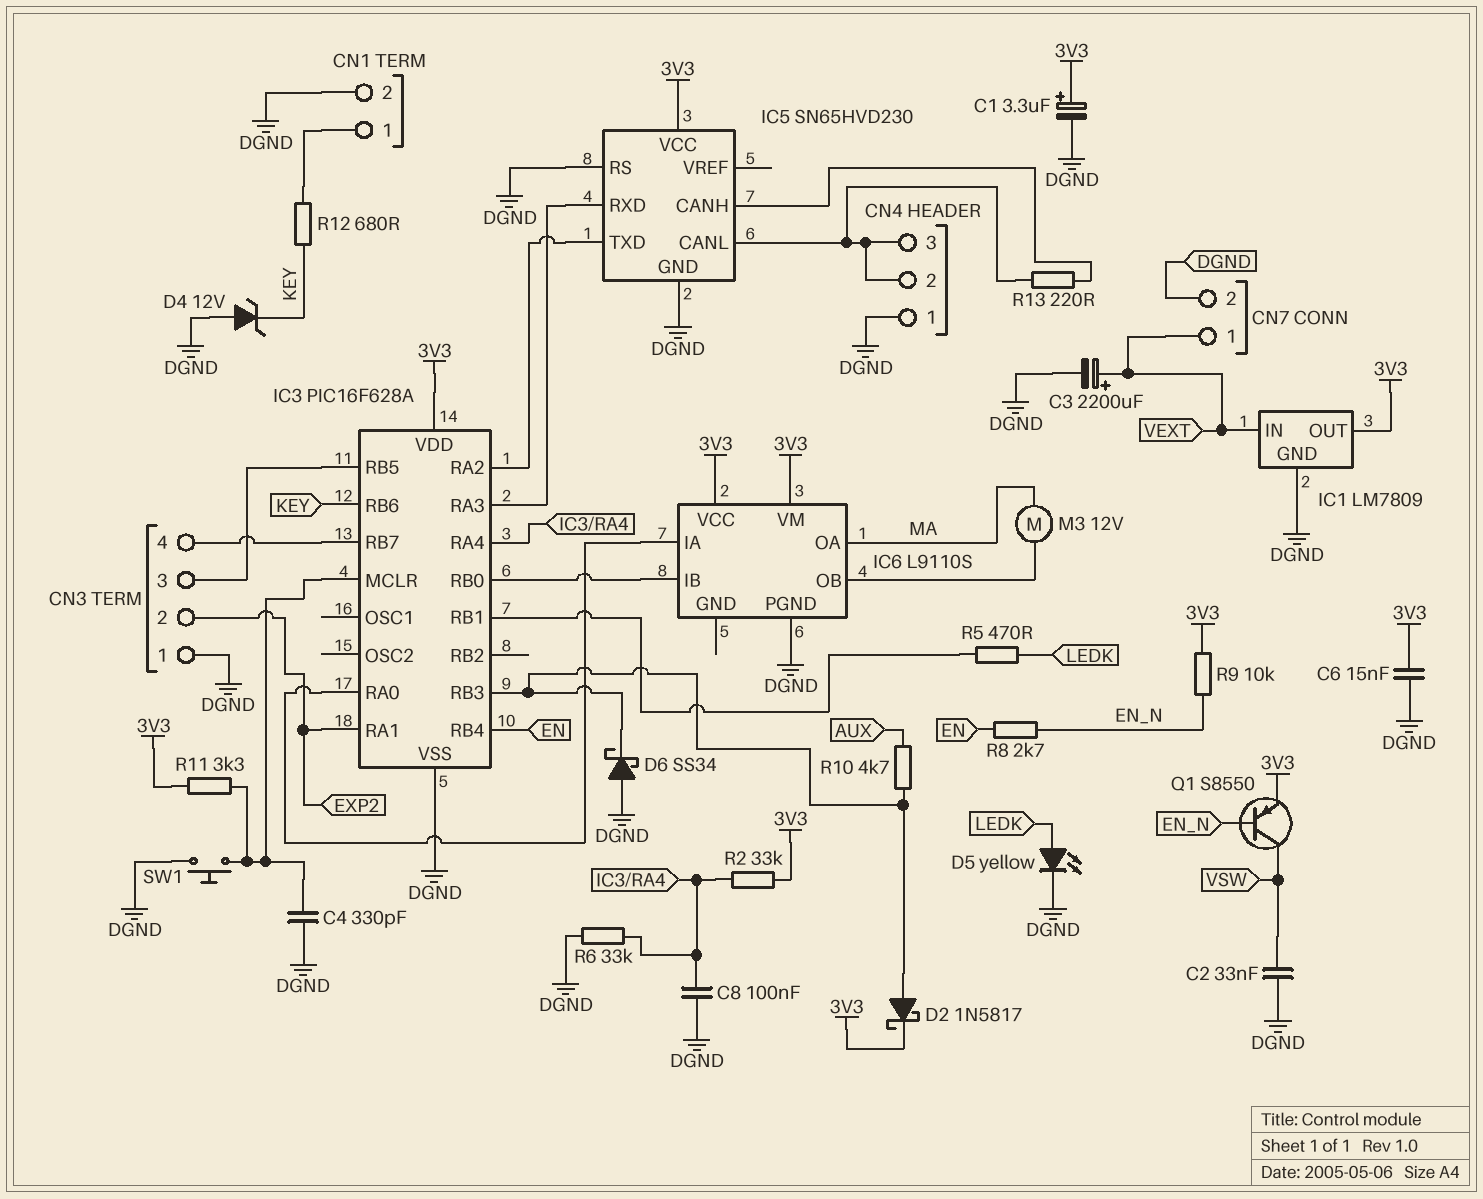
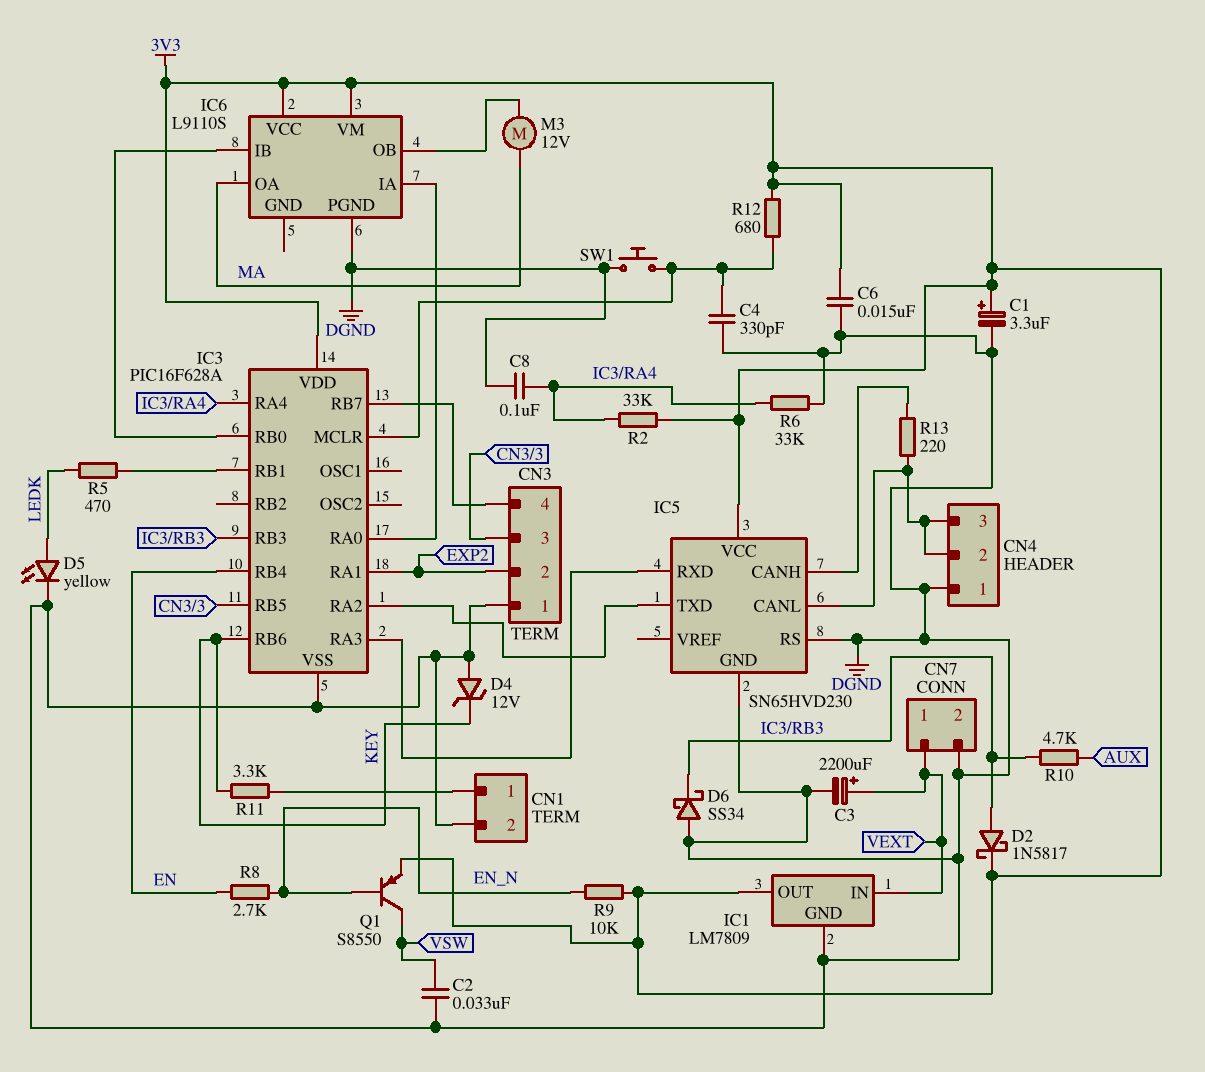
R11: 3.3k (3V3, IC3/MCLR) -> 3.3k (CN1/1, KEY)
R12: 680 (CN1/1, KEY) -> 680 (3V3, IC3/MCLR)

